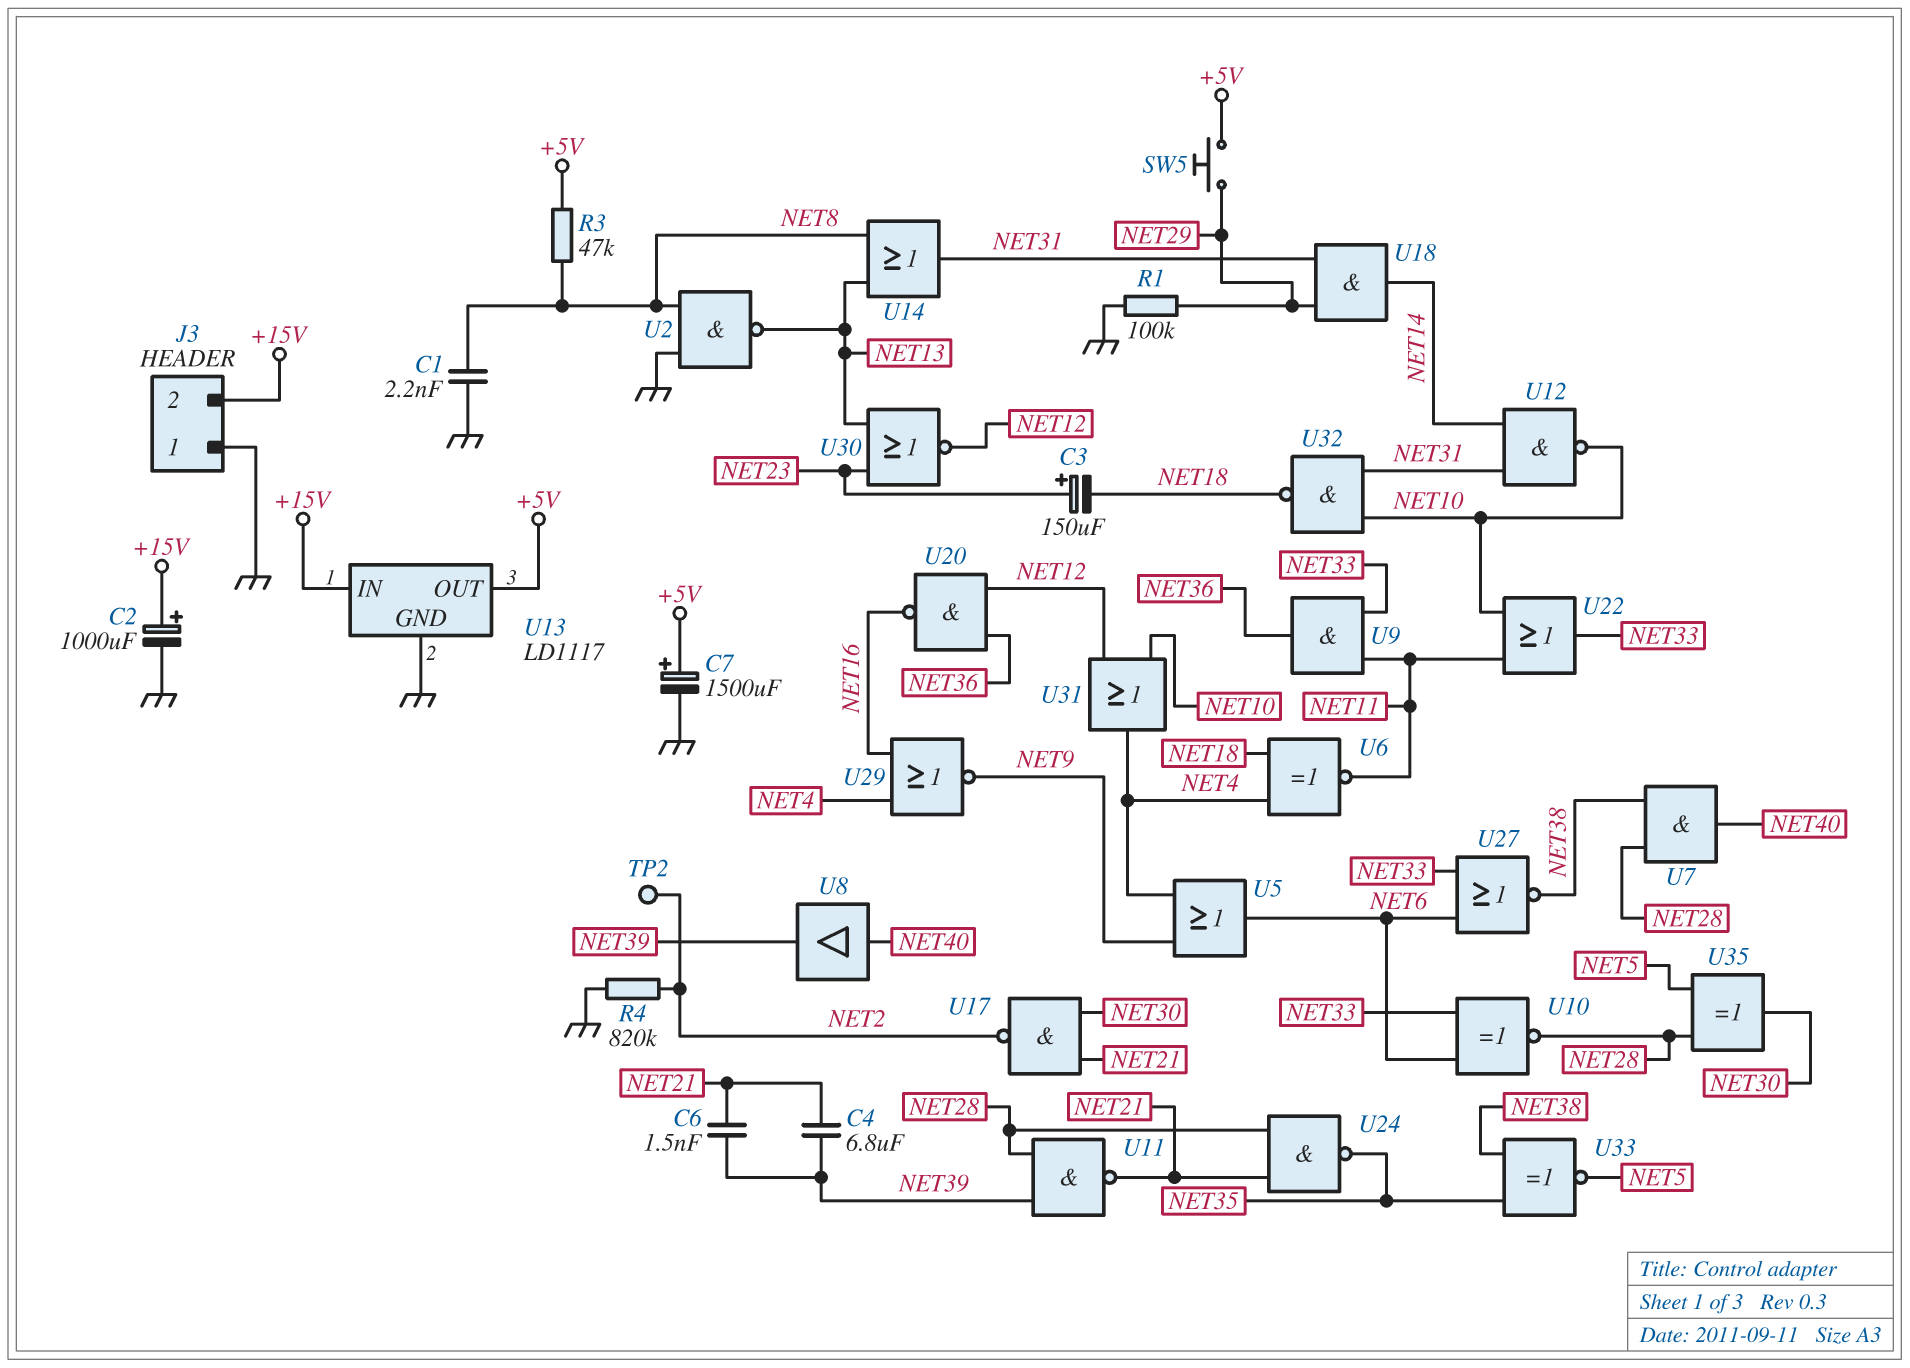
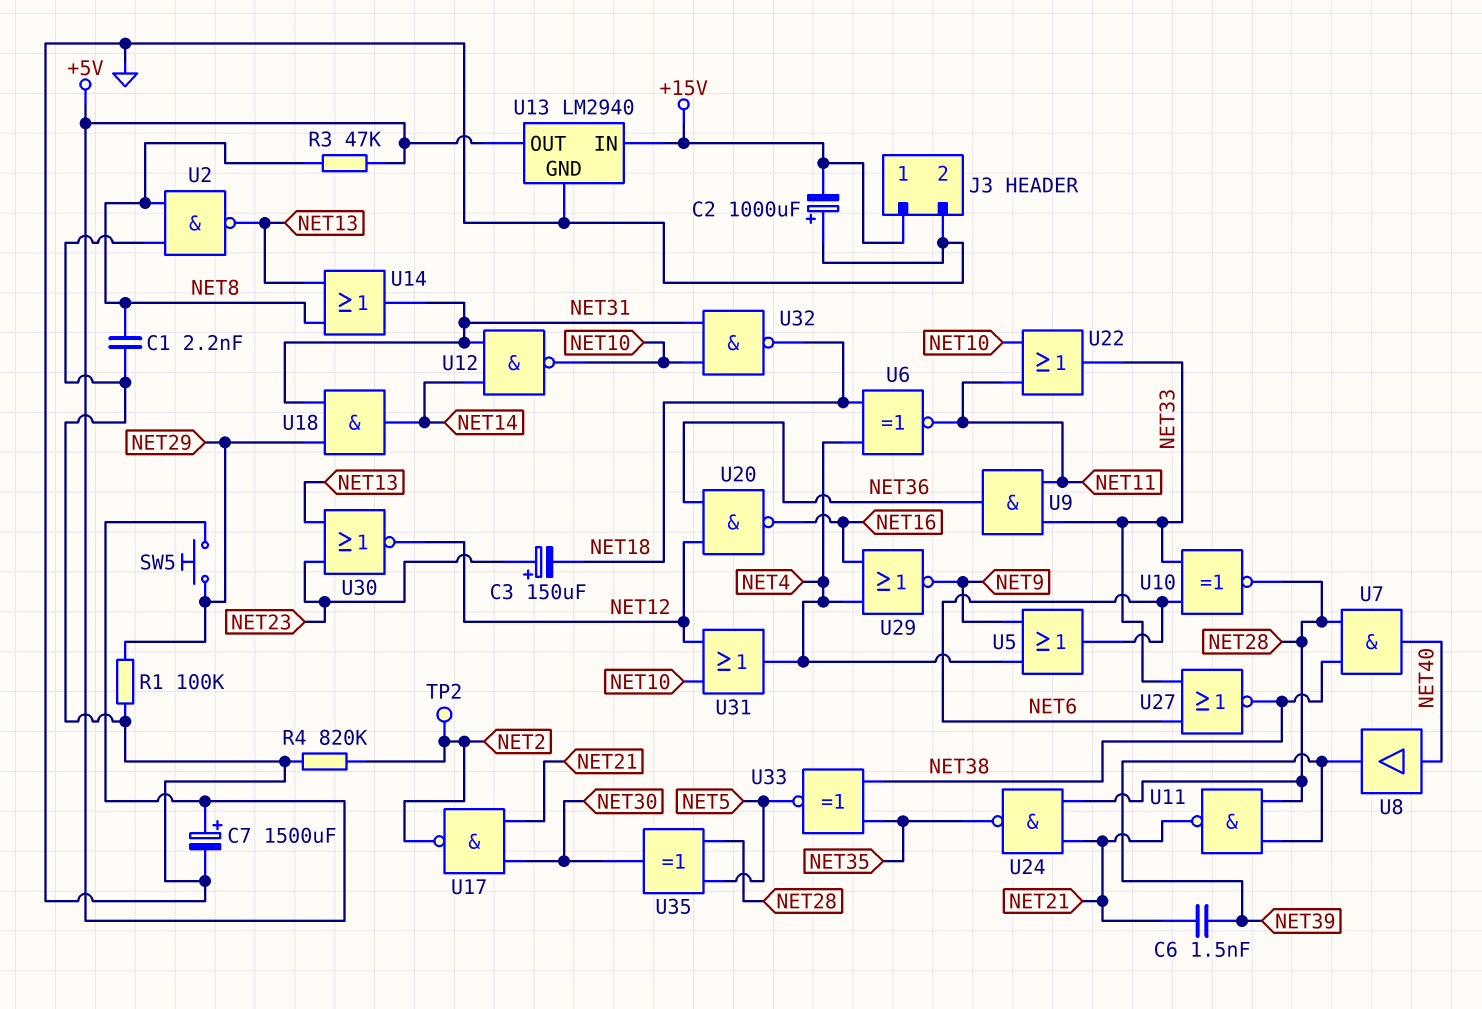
C2: 1000uF (plus +15V, minus GND) -> 1000uF (plus GND, minus +15V)
C4: 6.8uF (NET21, NET39) -> none
J3 pin 1: GND -> +15V
J3 pin 2: +15V -> GND
U13: LD1117 -> LM2940

